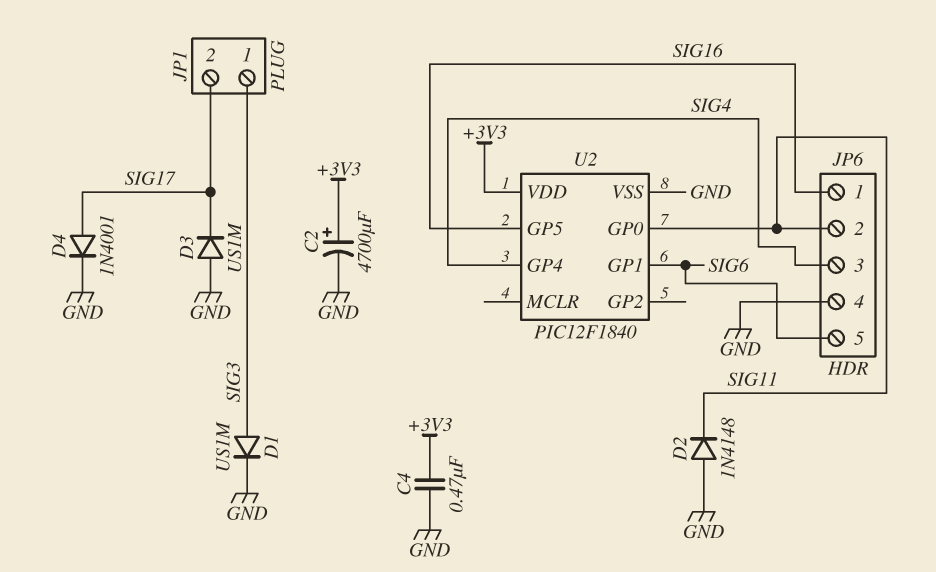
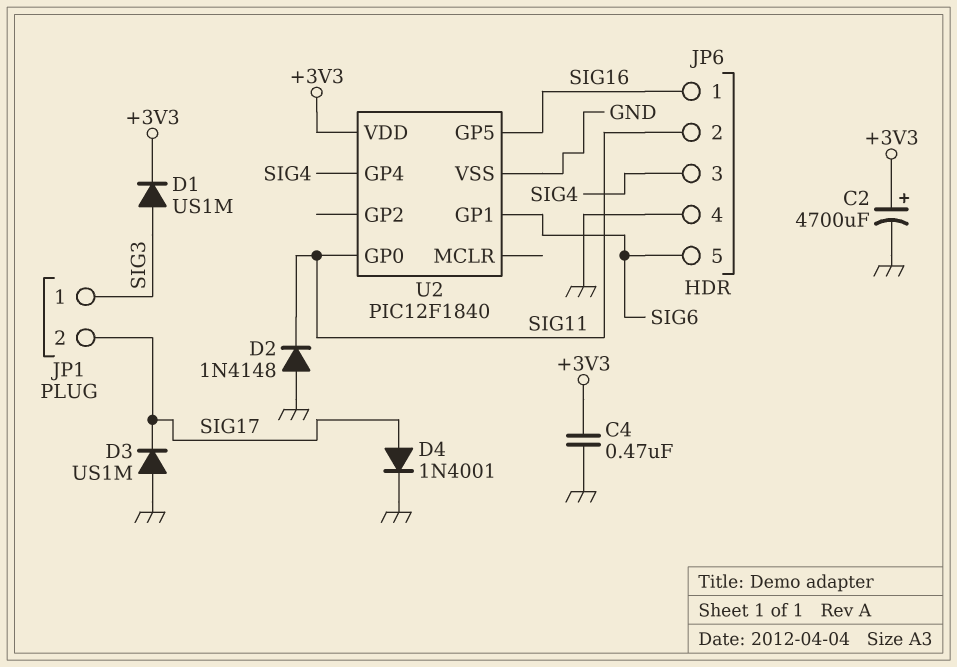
D1: diode US1M (A SIG3, K GND) -> diode US1M (A SIG3, K +3V3)

